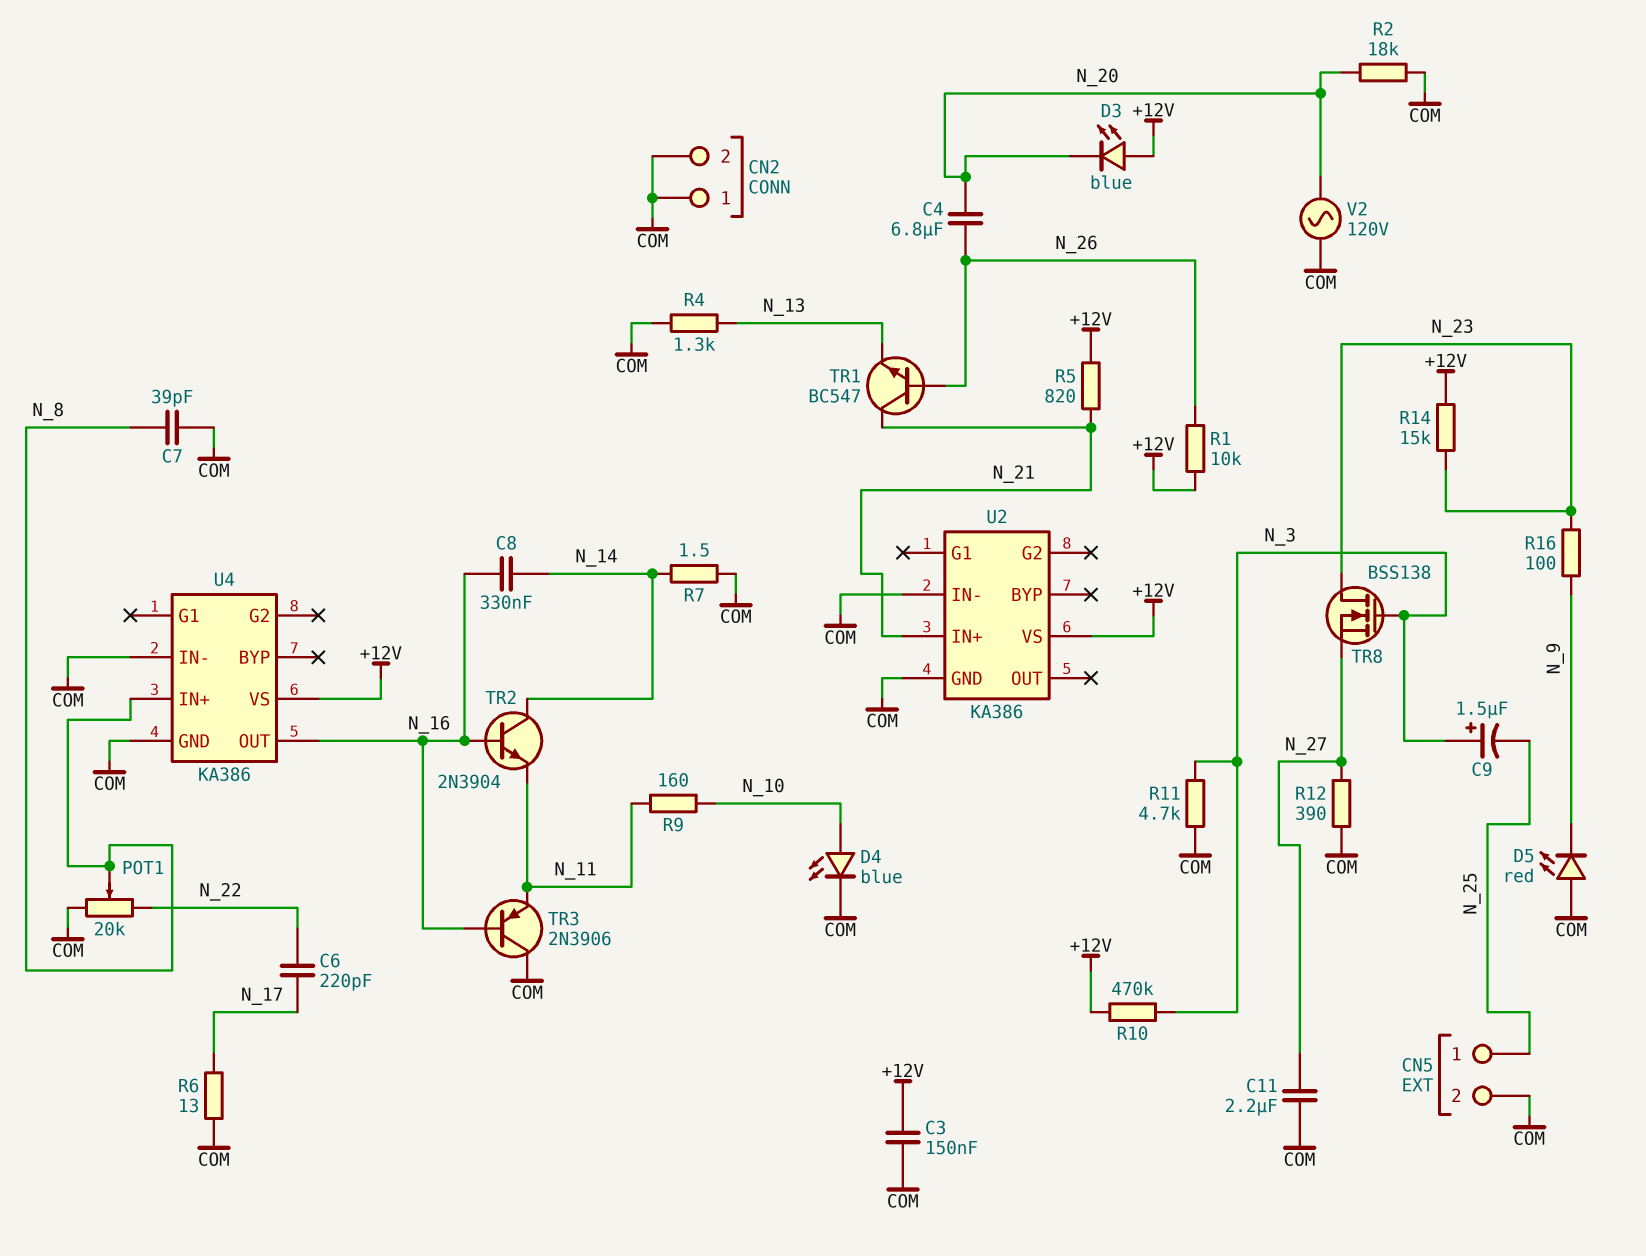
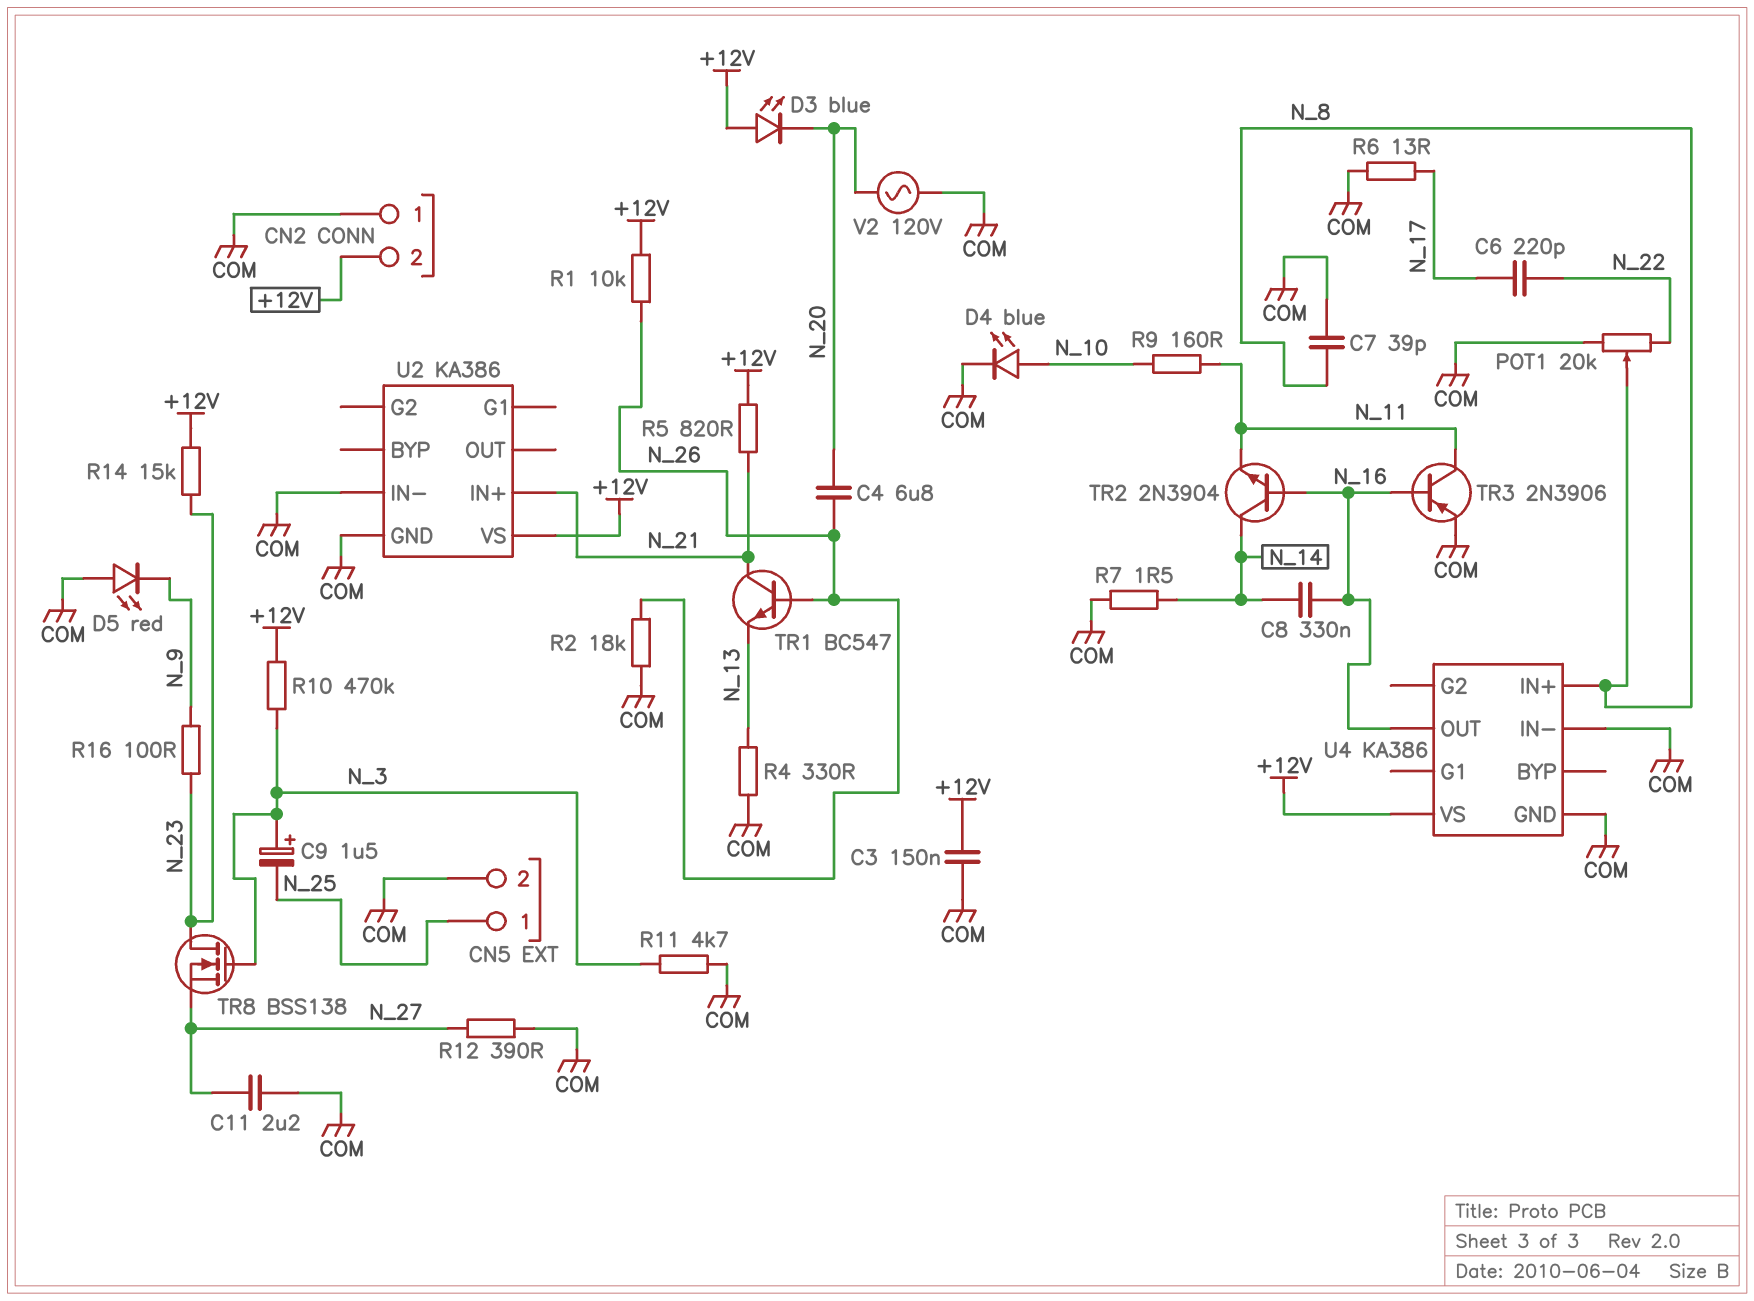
CN2 pin 2: COM -> +12V
R2: 18k (COM, N_20) -> 18k (COM, N_26)
R4: 1.3k (COM, N_13) -> 330 (COM, N_13)
TR3: PNP 2N3906 (B N_16, C COM, E N_11) -> PNP 2N3906 (B N_16, C N_11, E COM)

